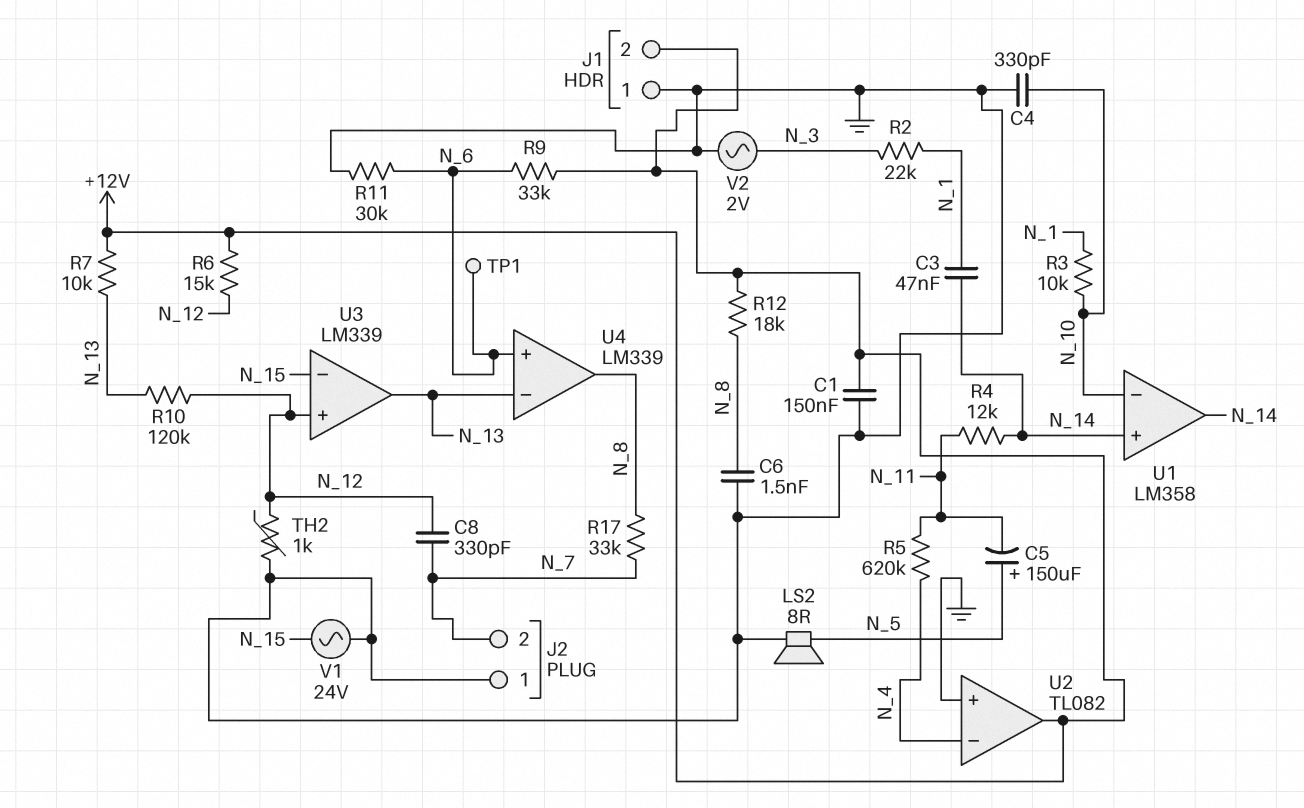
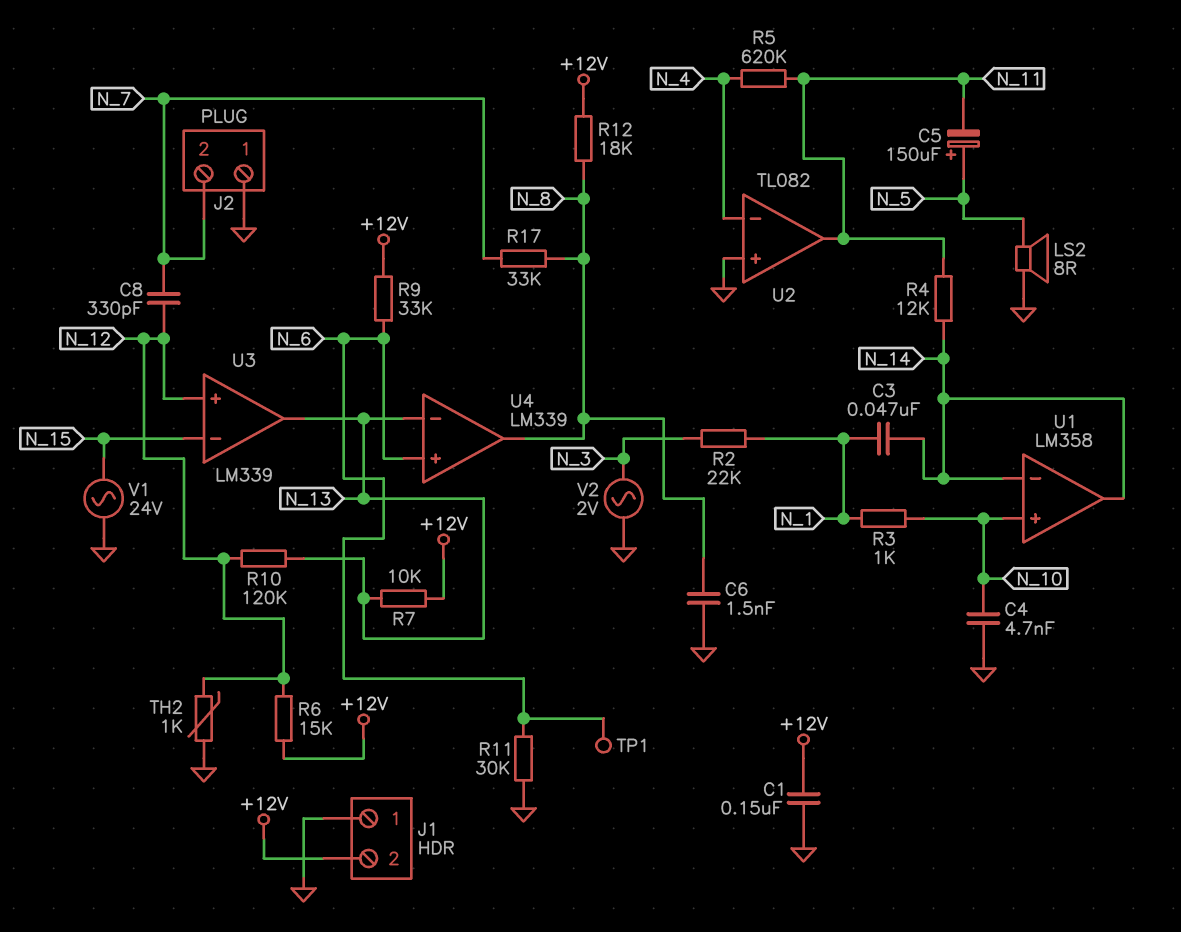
C4: 330pF (GND, N_10) -> 4.7nF (GND, N_10)
R3: 10k (N_1, N_10) -> 1k (N_1, N_10)
U1 pin in+: N_14 -> N_10
U1 pin in-: N_10 -> N_14
U2 pin out: +12V -> N_11

